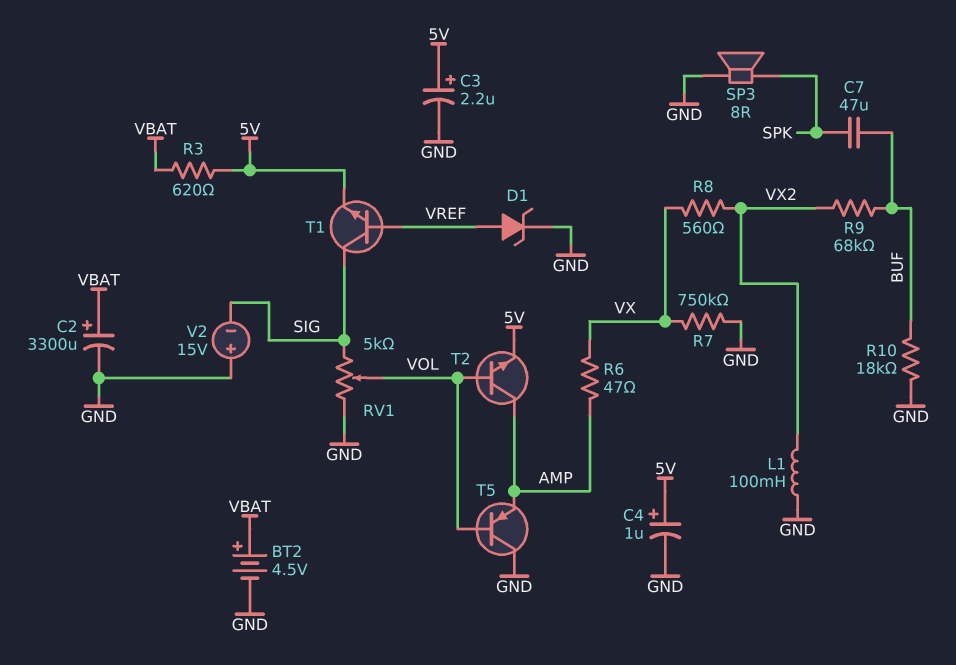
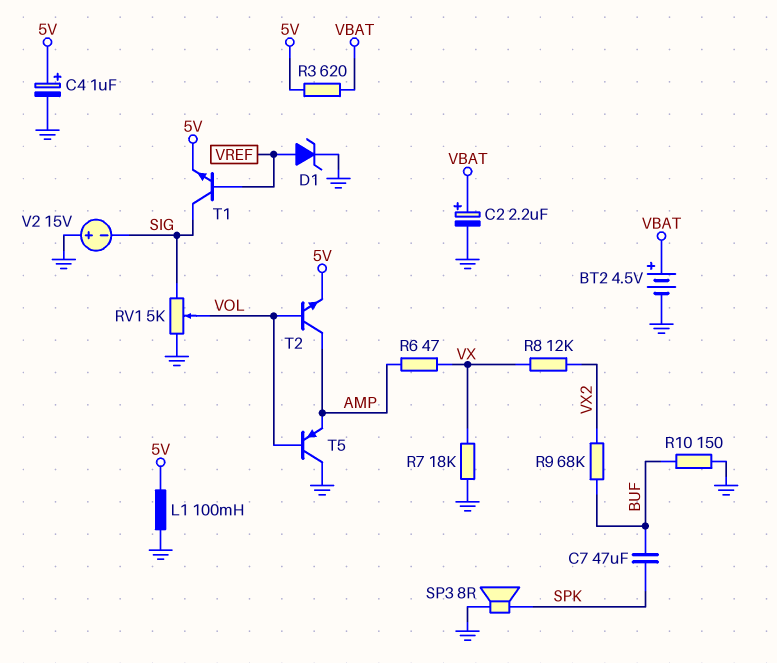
C2: 3300uF (plus VBAT, minus GND) -> 2.2uF (plus VBAT, minus GND)
C3: 2.2uF (plus 5V, minus GND) -> none
L1: 100mH (GND, VX2) -> 100mH (5V, GND)
R7: 750k (GND, VX) -> 18k (GND, VX)
R8: 560 (VX, VX2) -> 12k (VX, VX2)
R10: 18k (BUF, GND) -> 150 (BUF, GND)

